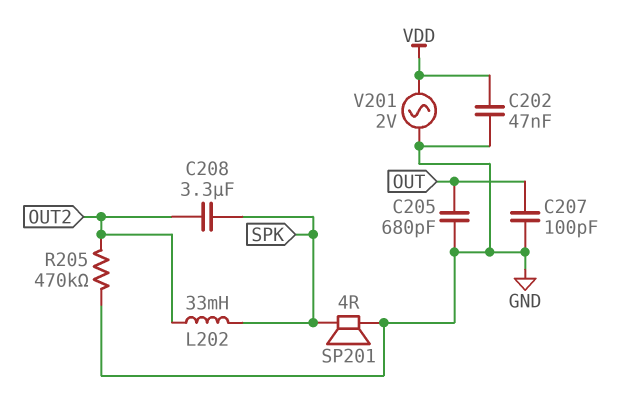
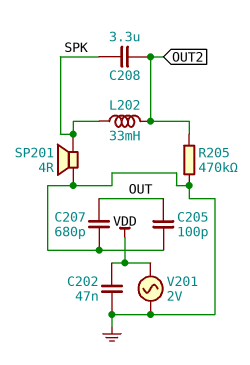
C205: 680pF (GND, OUT) -> 100pF (GND, OUT)
C207: 100pF (GND, OUT) -> 680pF (GND, OUT)

